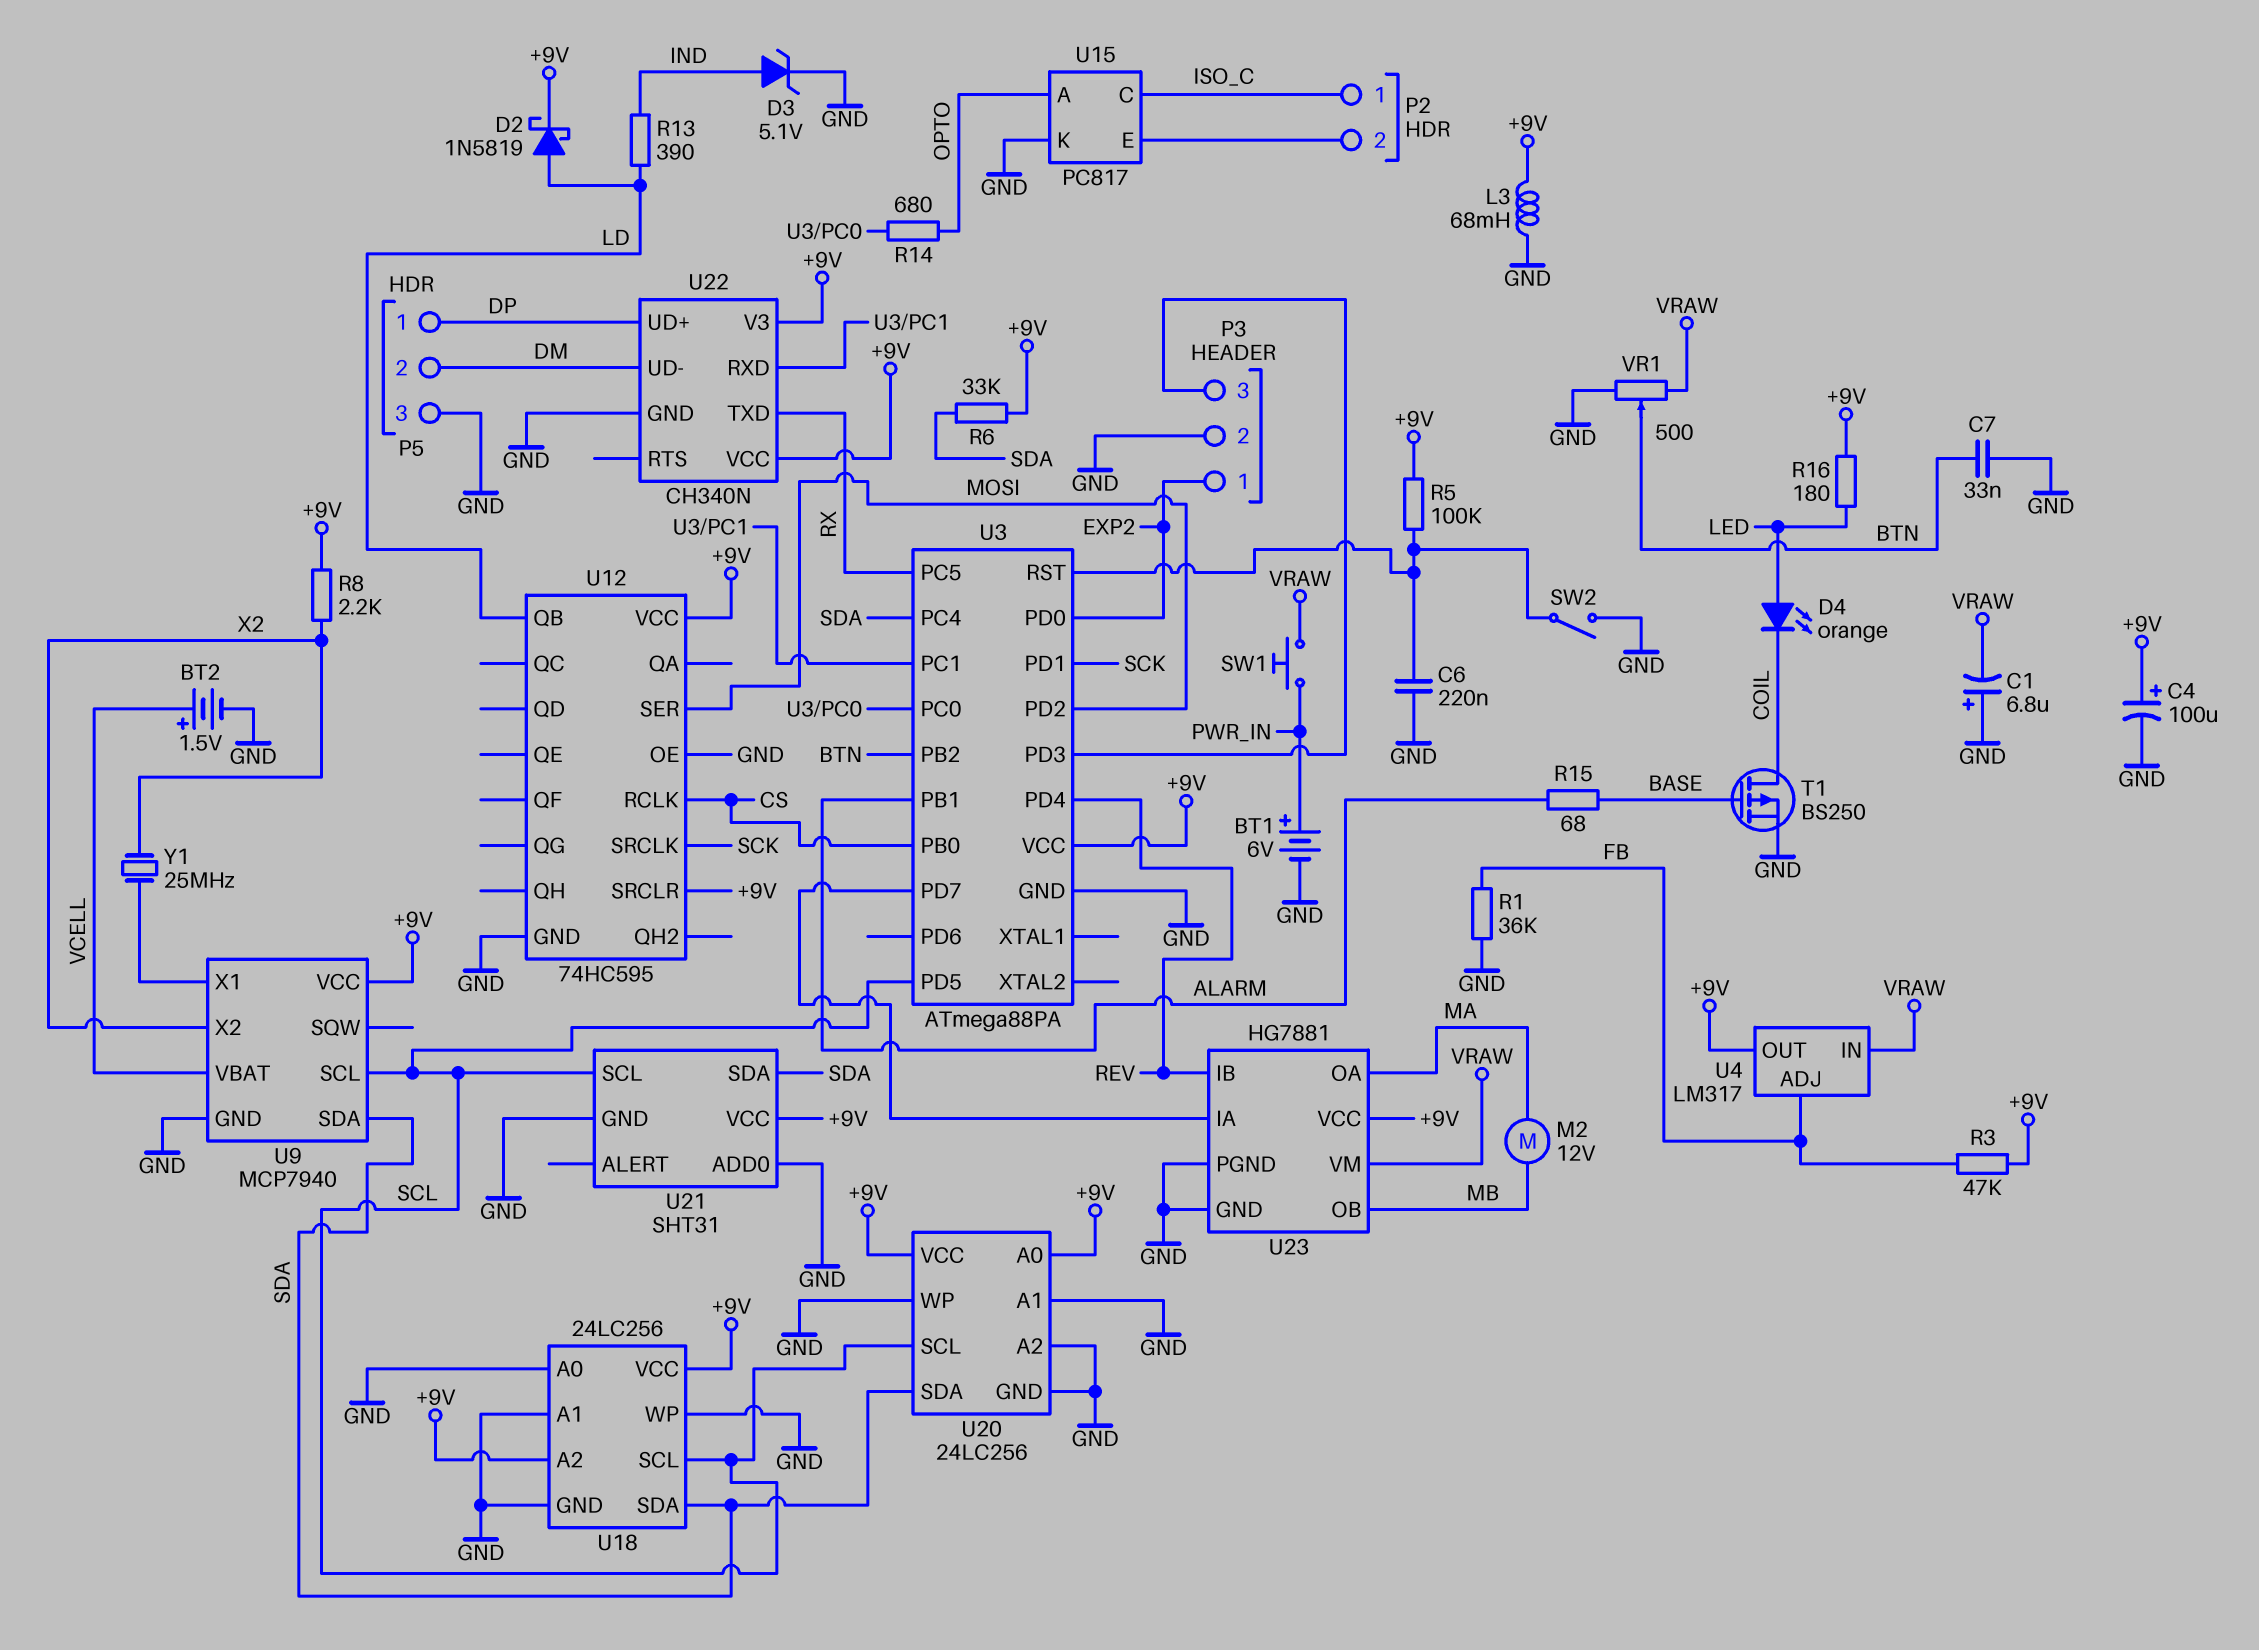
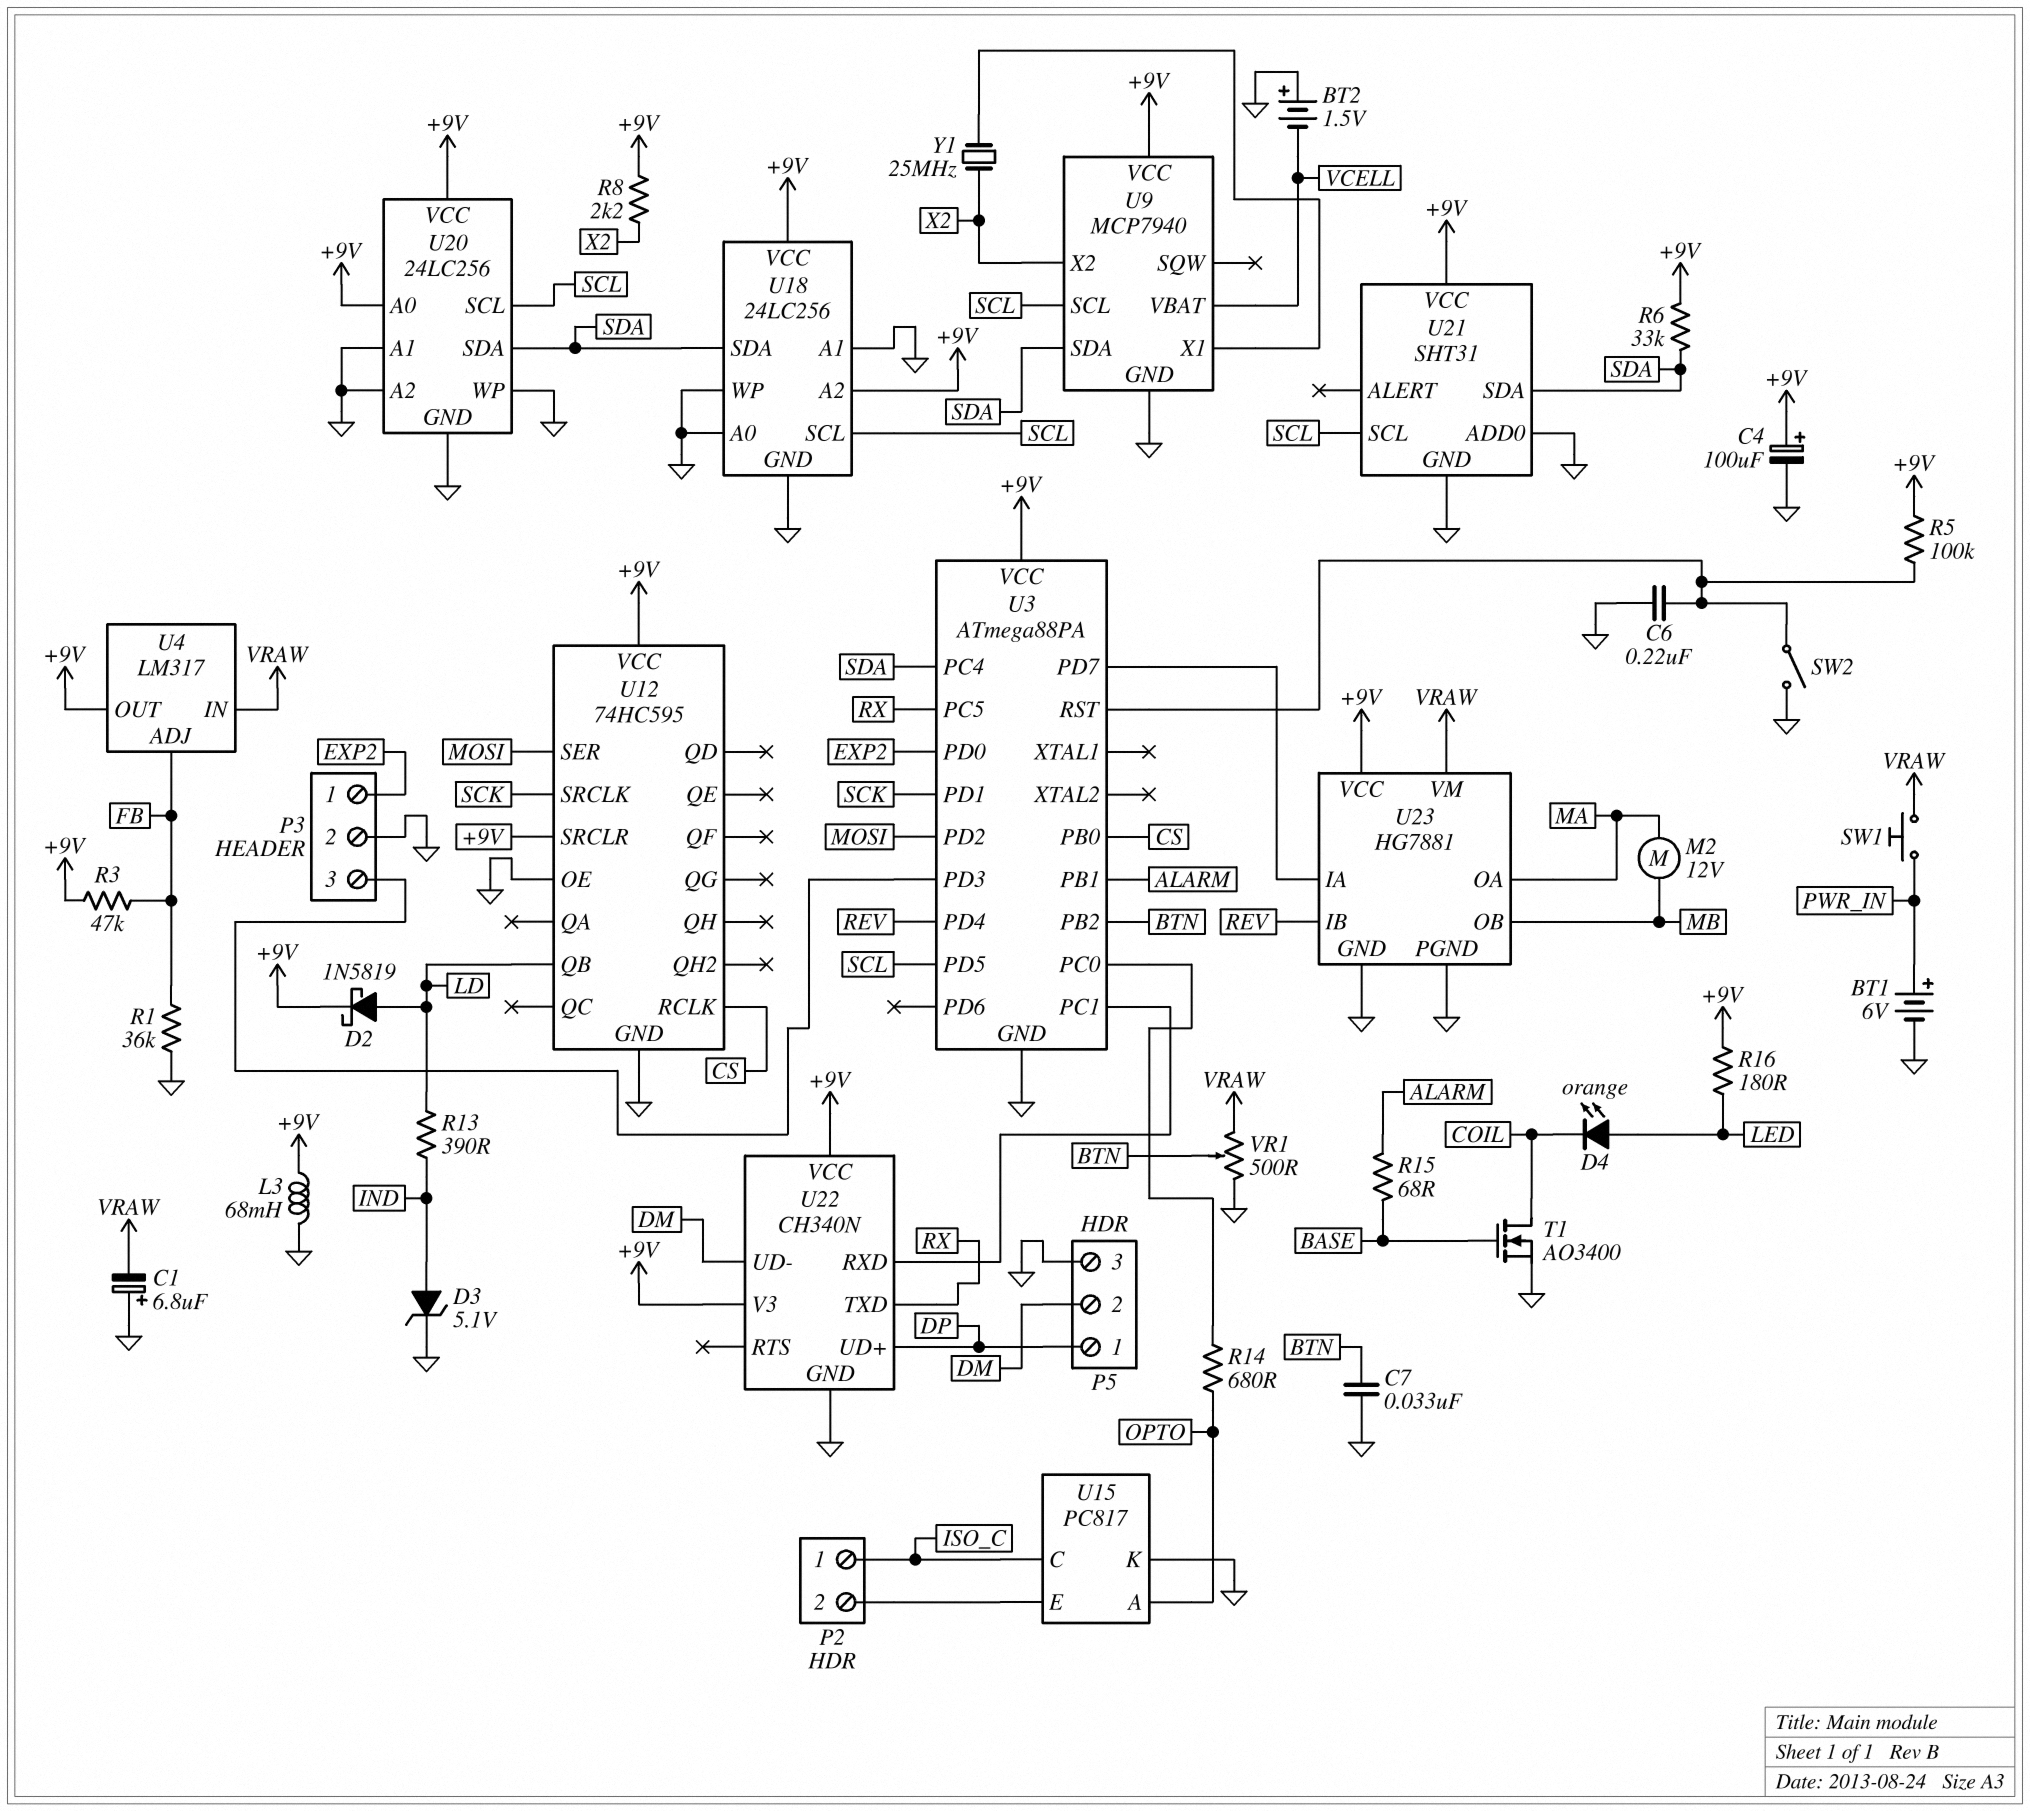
BT2: 1.5V (plus VCELL, minus GND) -> 1.5V (plus GND, minus VCELL)
T1: PMOS BS250 (G BASE, D COIL, S GND) -> NMOS AO3400 (G BASE, D COIL, S GND)

